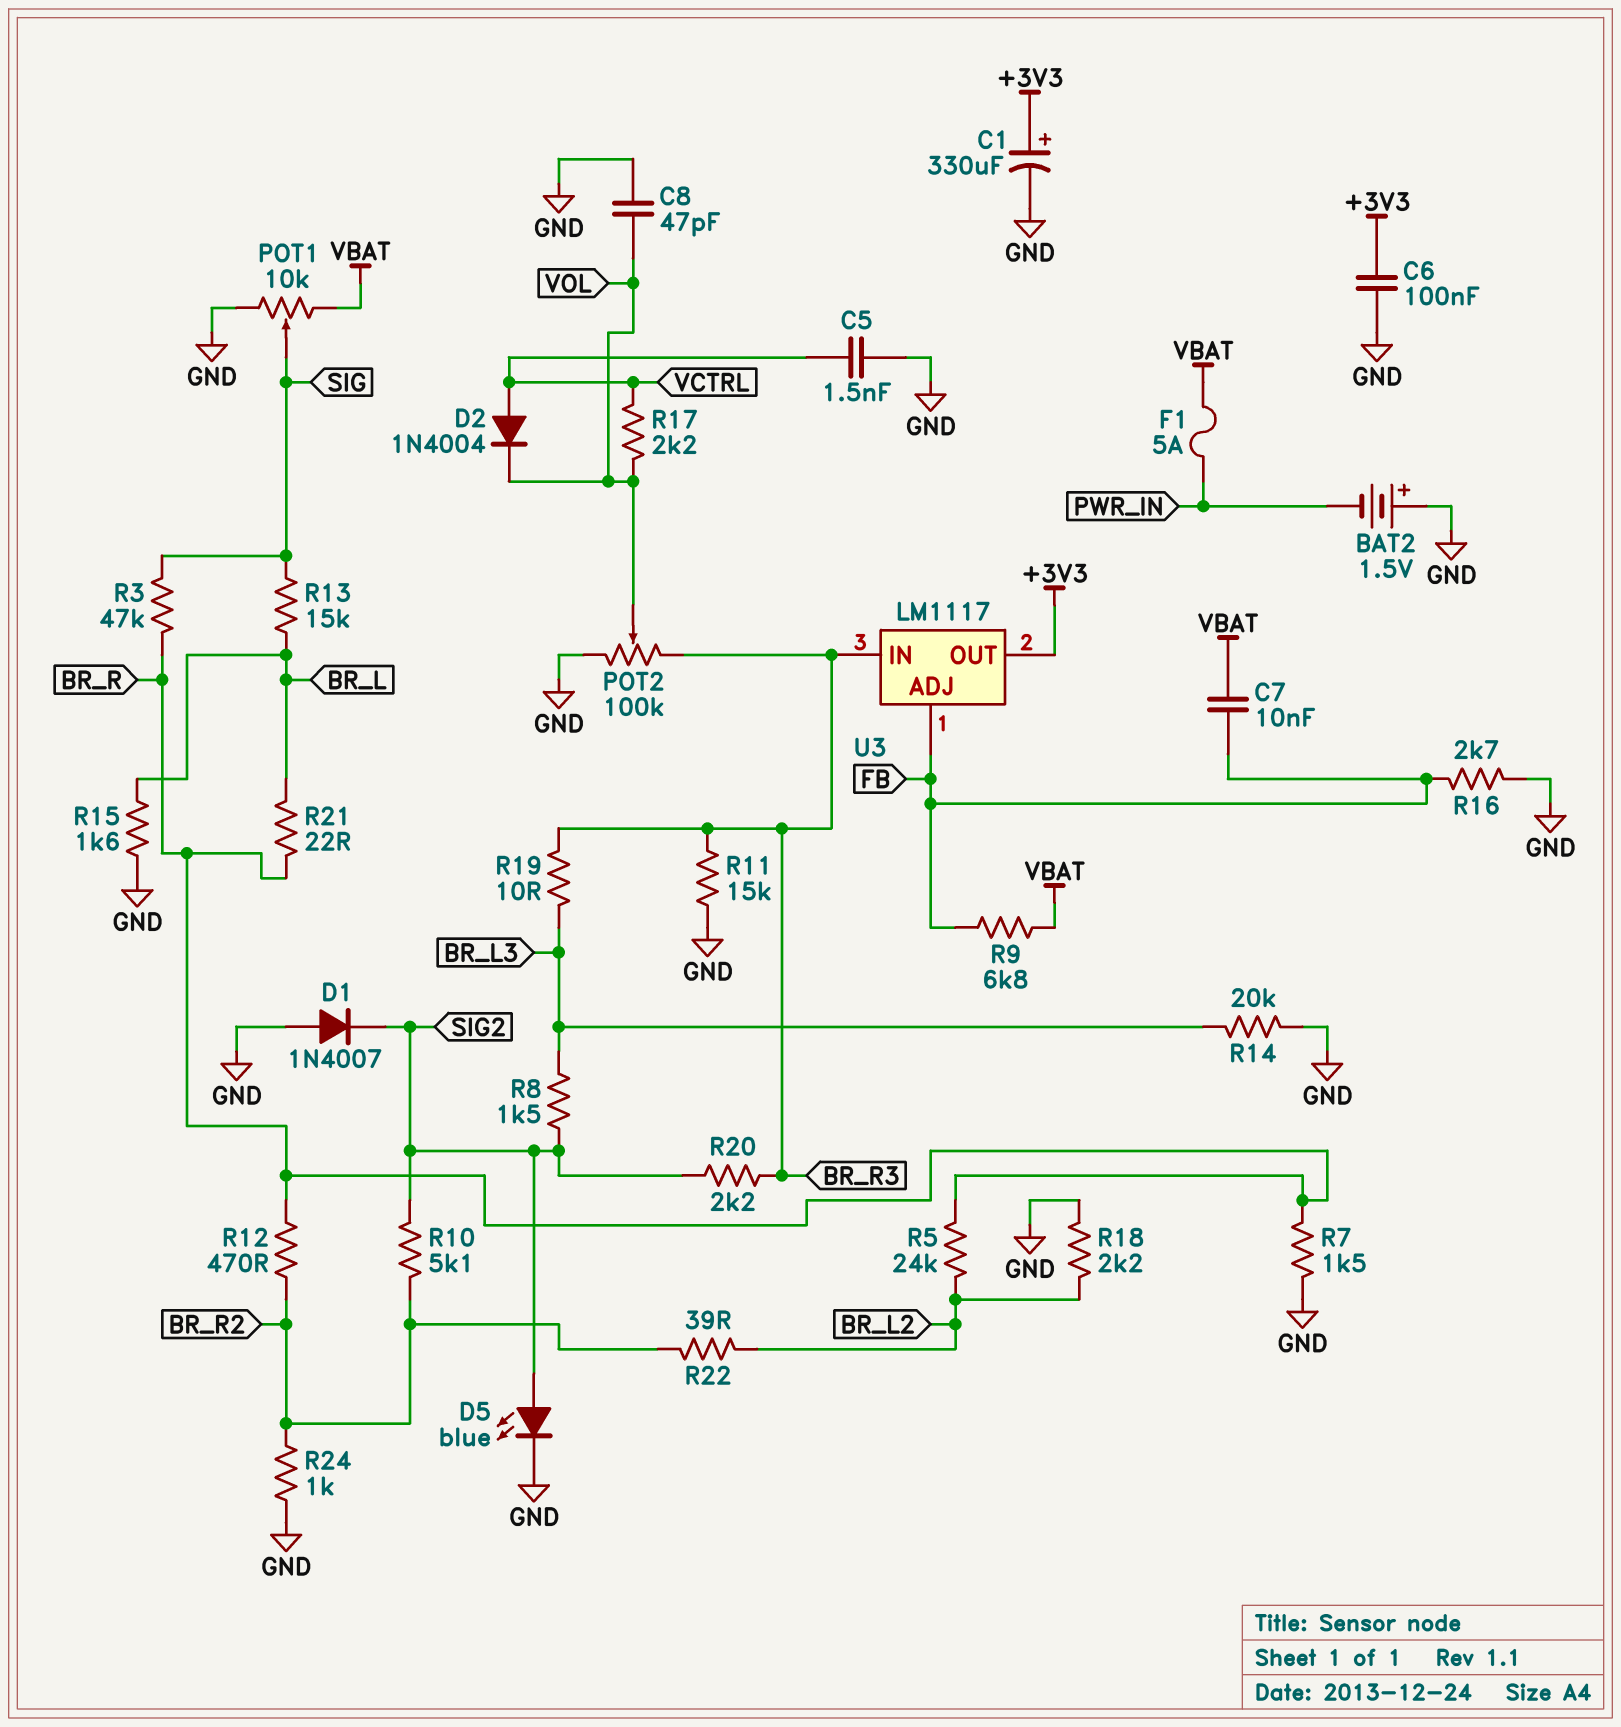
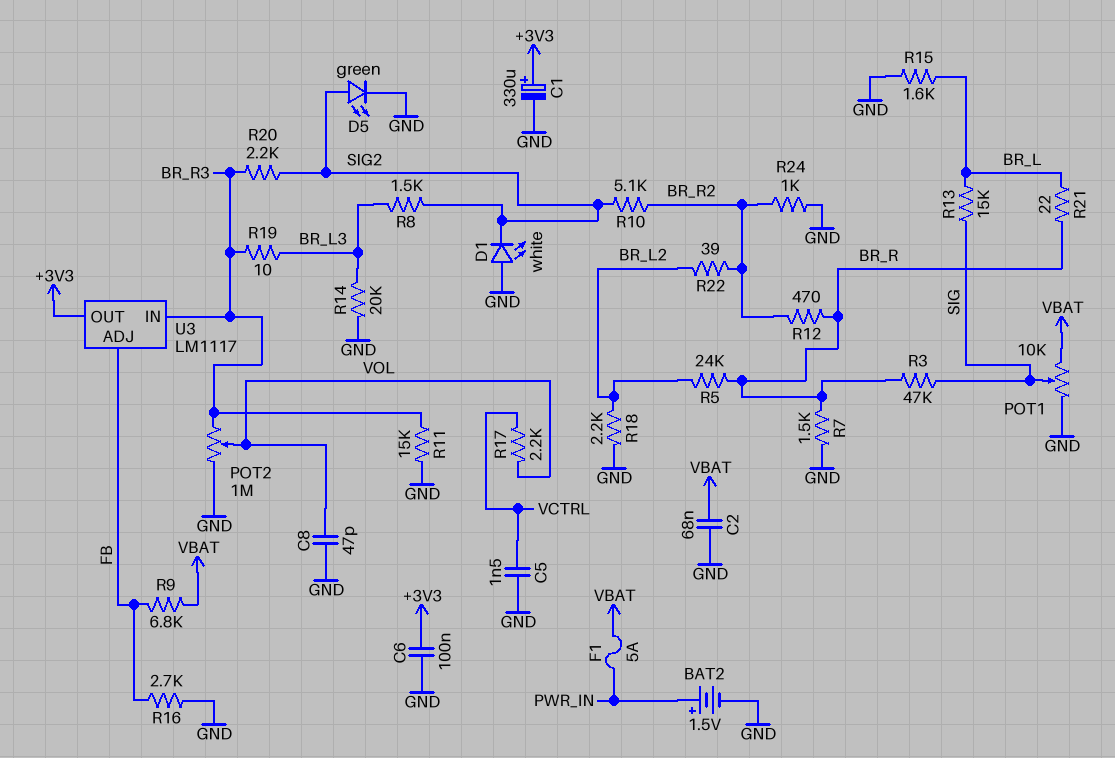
BAT2: 1.5V (plus GND, minus PWR_IN) -> 1.5V (plus PWR_IN, minus GND)
C2: none -> 68nF (GND, VBAT)
C7: 10nF (FB, VBAT) -> none
D1: diode 1N4007 (A GND, K SIG2) -> LED white (A GND, K SIG2)
D2: diode 1N4004 (A VCTRL, K VOL) -> none
D5: LED blue (A SIG2, K GND) -> LED green (A SIG2, K GND)
POT2: 100k (BR_R3, GND, wiper VOL) -> 1M (BR_R3, GND, wiper VOL)

